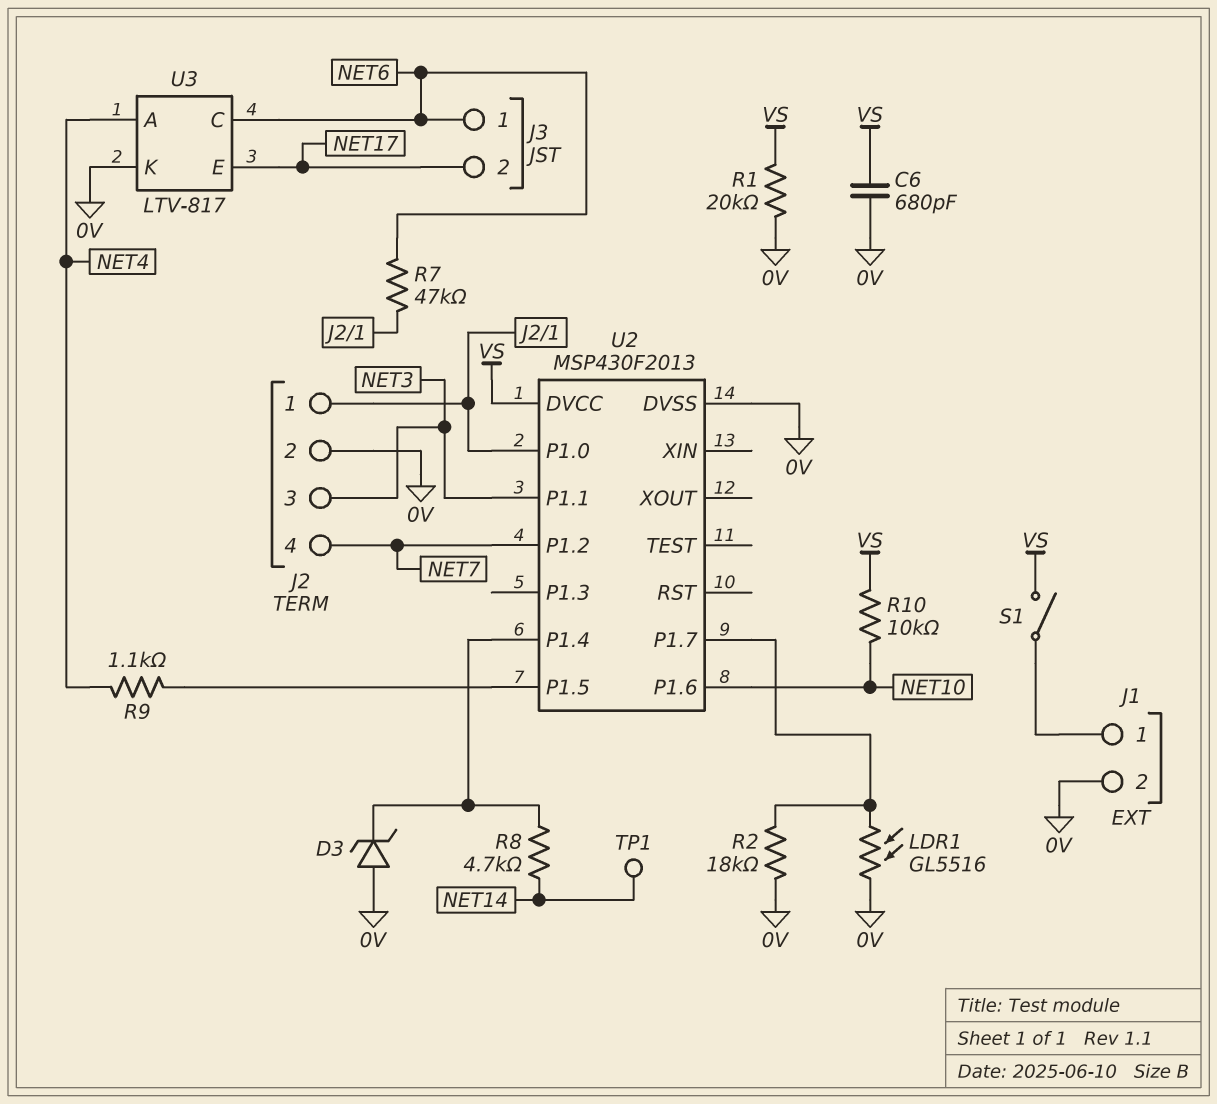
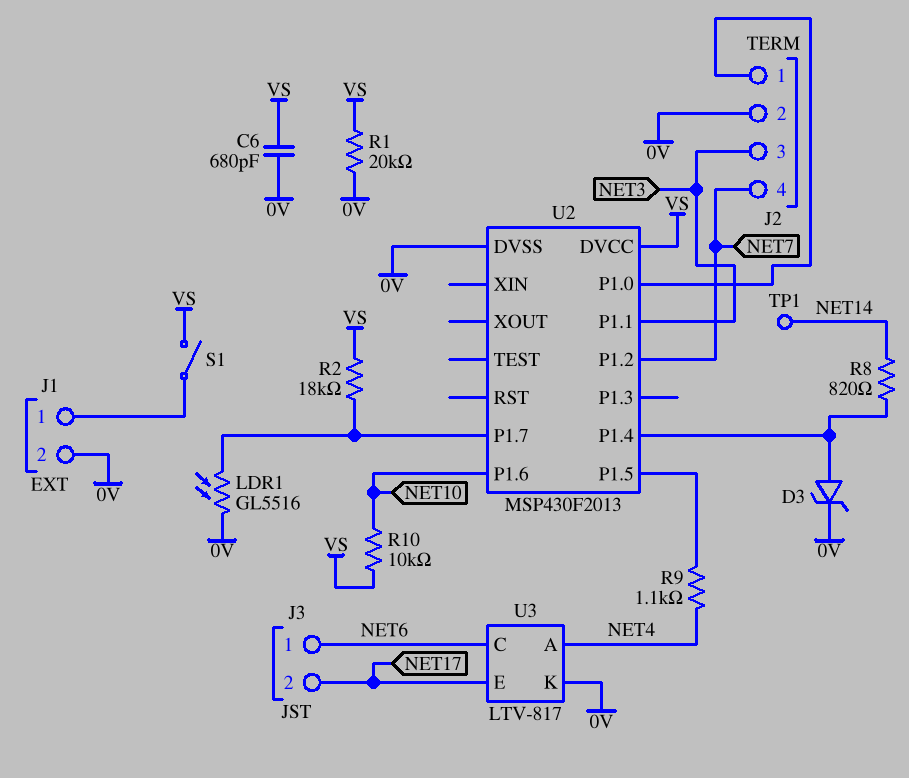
D3: zener (A 0V, K U2/P1.4) -> zener (A U2/P1.4, K 0V)
R2: 18k (0V, U2/P1.7) -> 18k (U2/P1.7, VS)
R7: 47k (J2/1, NET6) -> none
R8: 4.7k (NET14, U2/P1.4) -> 820 (NET14, U2/P1.4)

